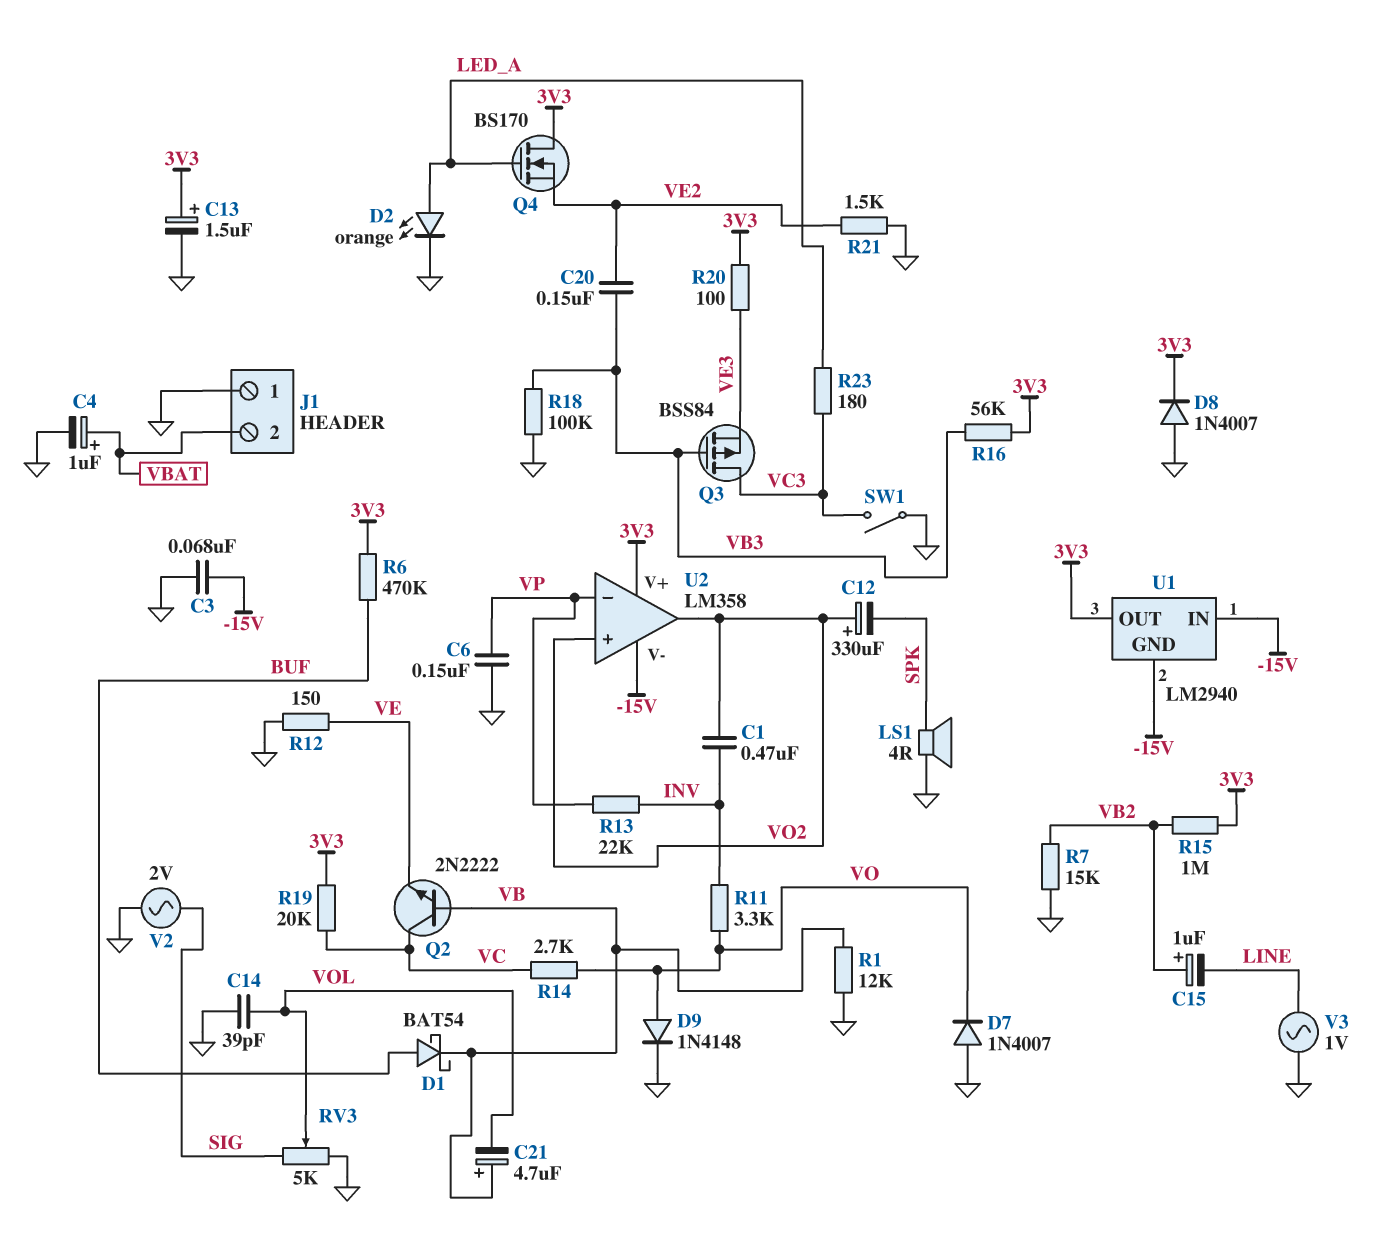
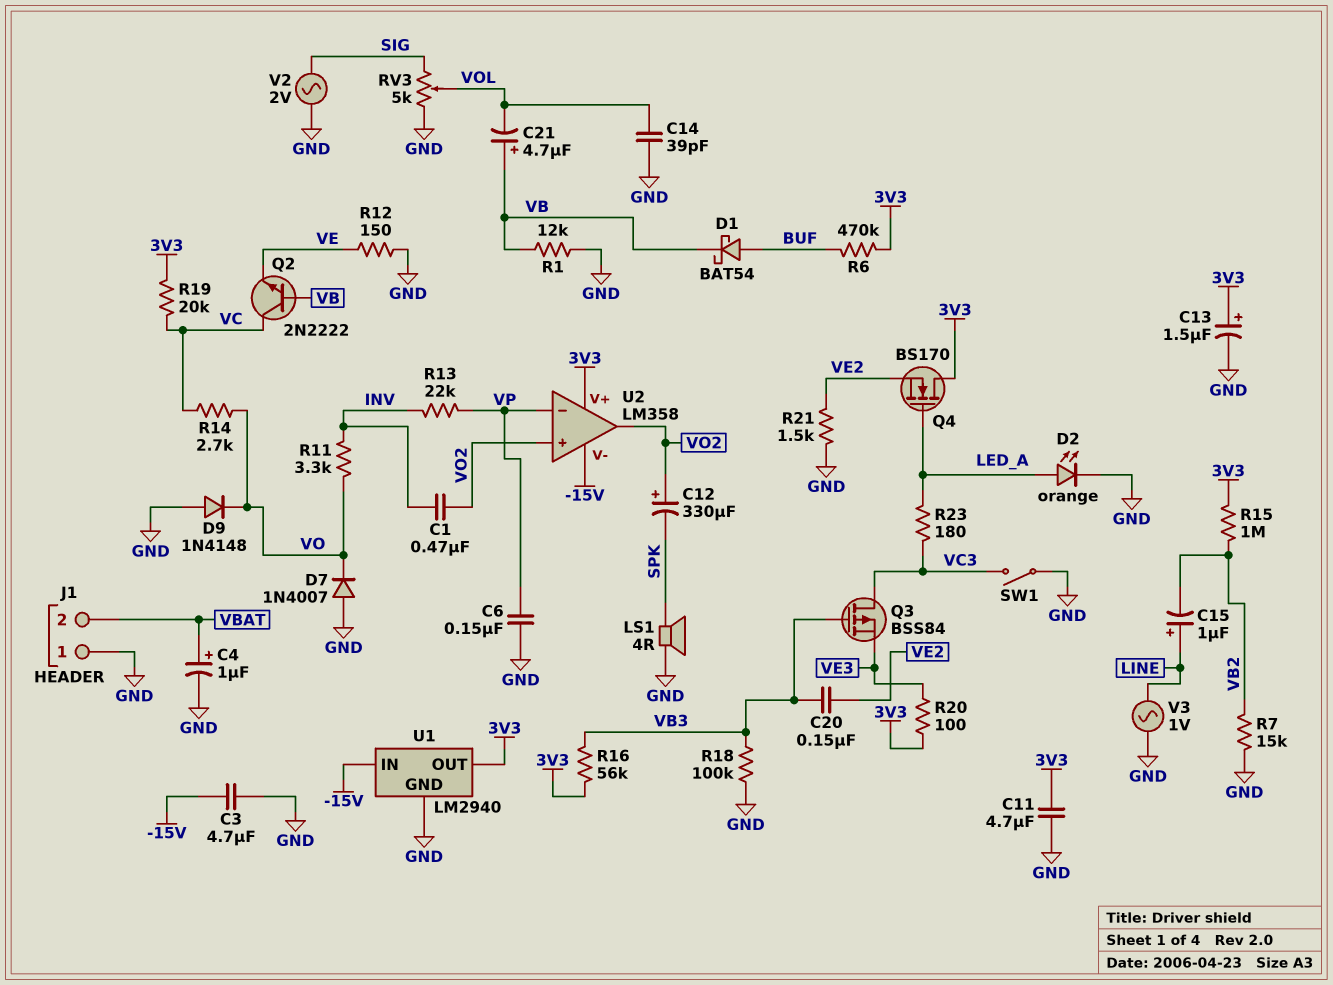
C3: 68nF (-15V, GND) -> 4.7uF (-15V, GND)
C11: none -> 4.7uF (3V3, GND)
C15: 1uF (plus VB2, minus LINE) -> 1uF (plus LINE, minus VB2)
D8: diode 1N4007 (A GND, K 3V3) -> none
D9: diode 1N4148 (A VO, K GND) -> diode 1N4148 (A GND, K VO)
U1 pin GND: -15V -> GND

